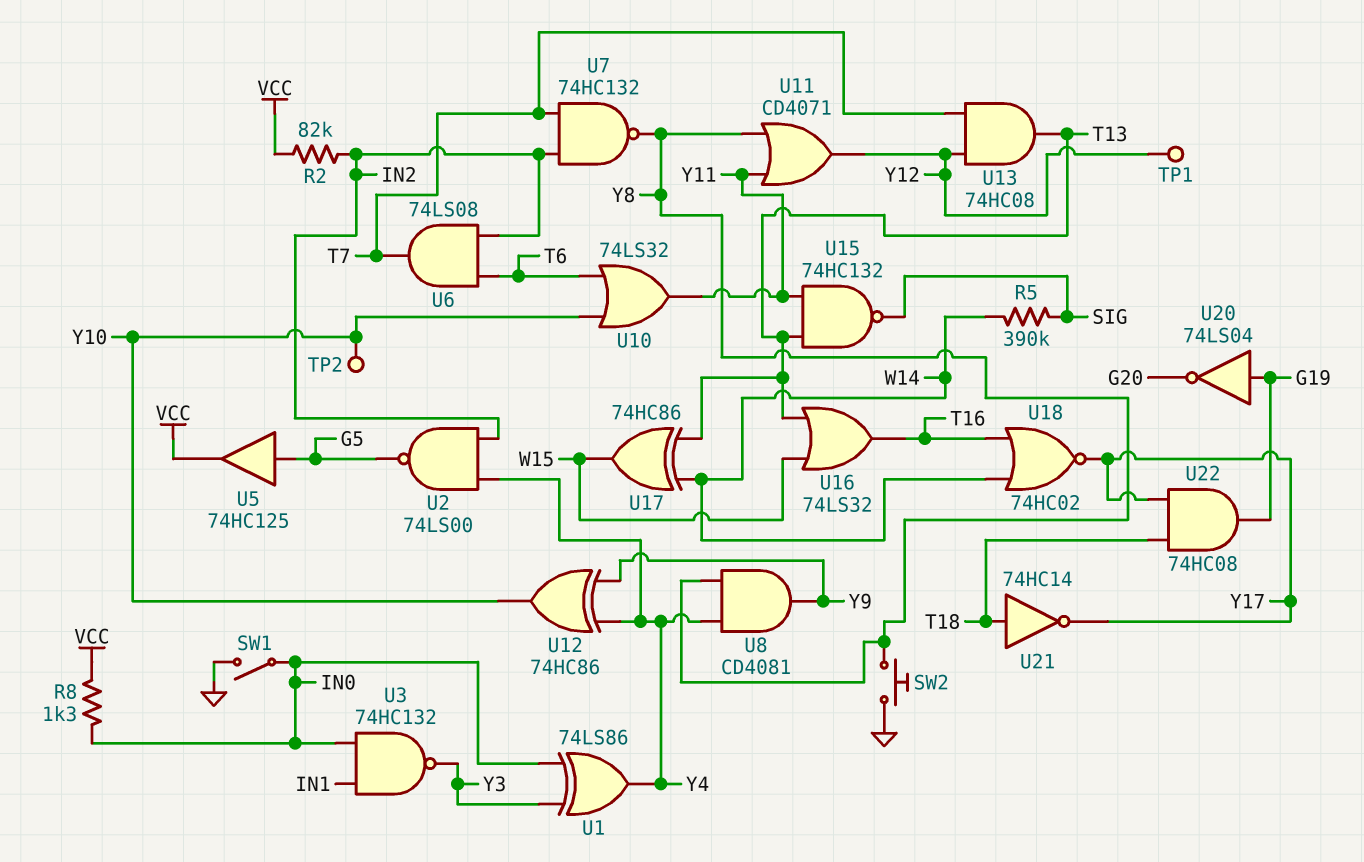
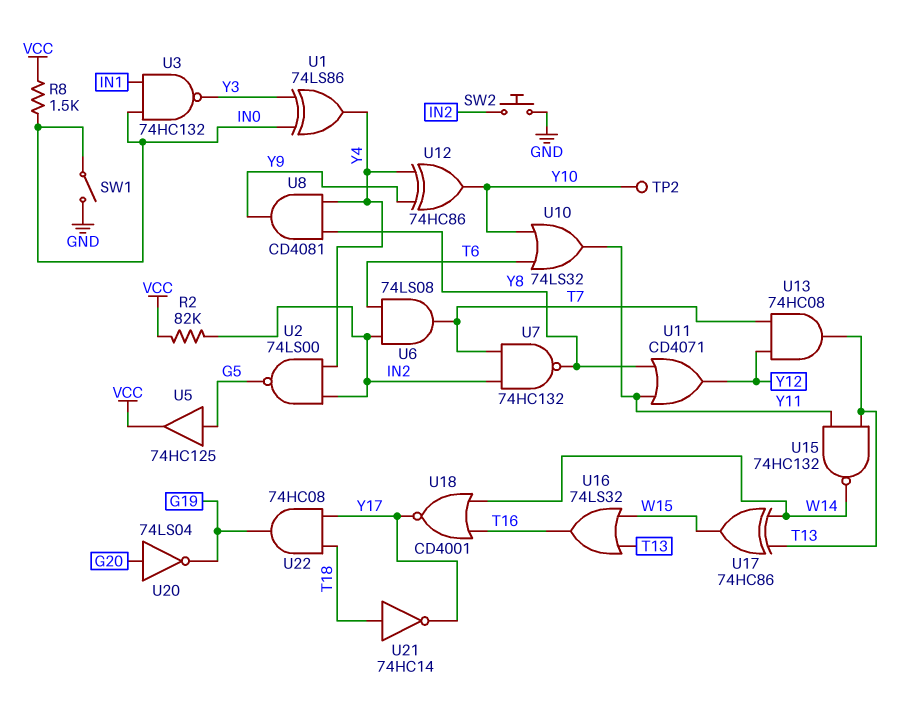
R5: 390k (SIG, W14) -> none
R8: 1.3k (IN0, VCC) -> 1.5k (IN0, VCC)
SW2: button (GND, Y8) -> button (GND, IN2)
TP1: test point (Y12) -> none
U15: NAND 74HC132 (in T13, in Y11, out SIG) -> NAND 74HC132 (in T13, in Y11, out W14)
U18: NOR 74HC02 (in T16, in W14, out Y17) -> NOR CD4001 (in T16, in W14, out Y17)
U20: NOT 74LS04 (in G19, out G20) -> NOT 74LS04 (in G20, out G19)

